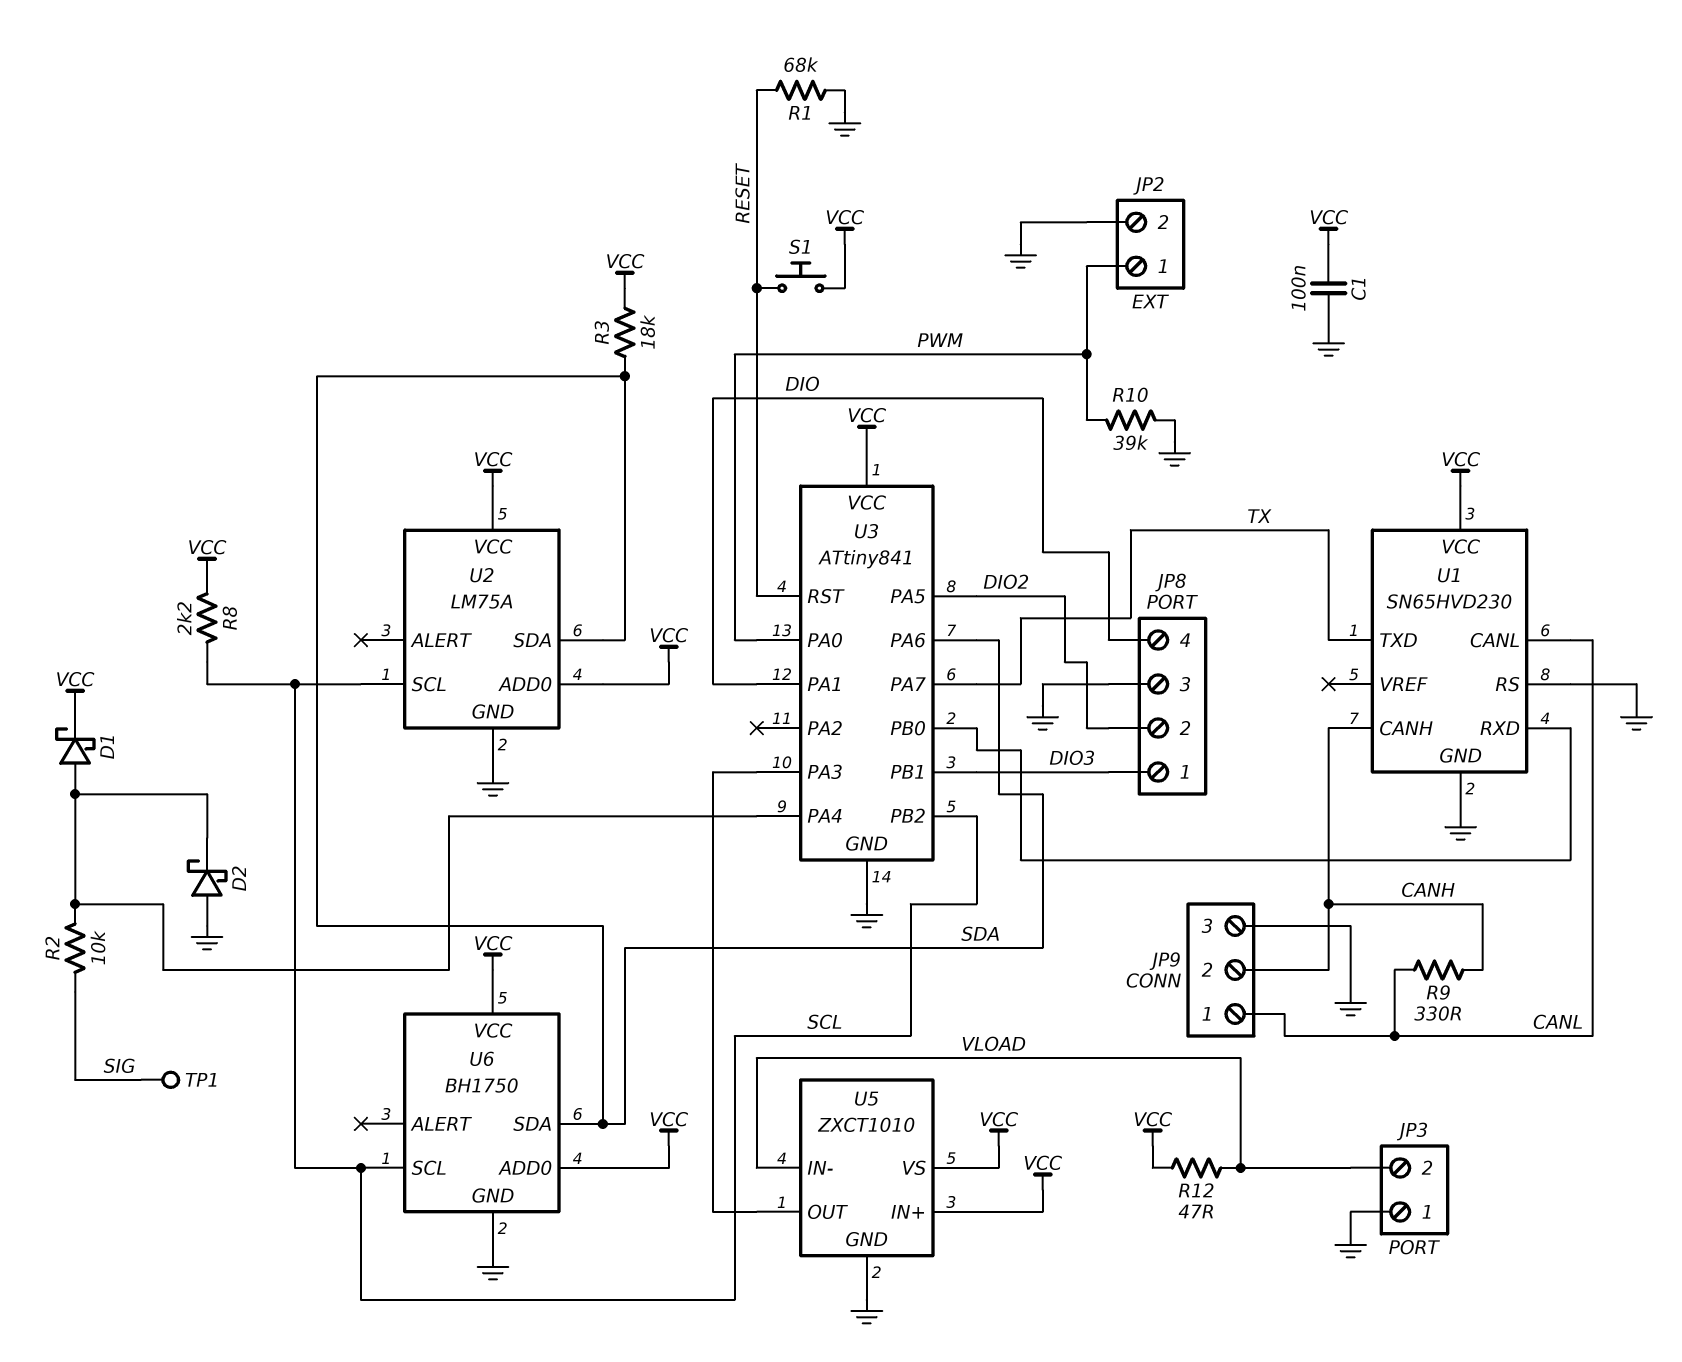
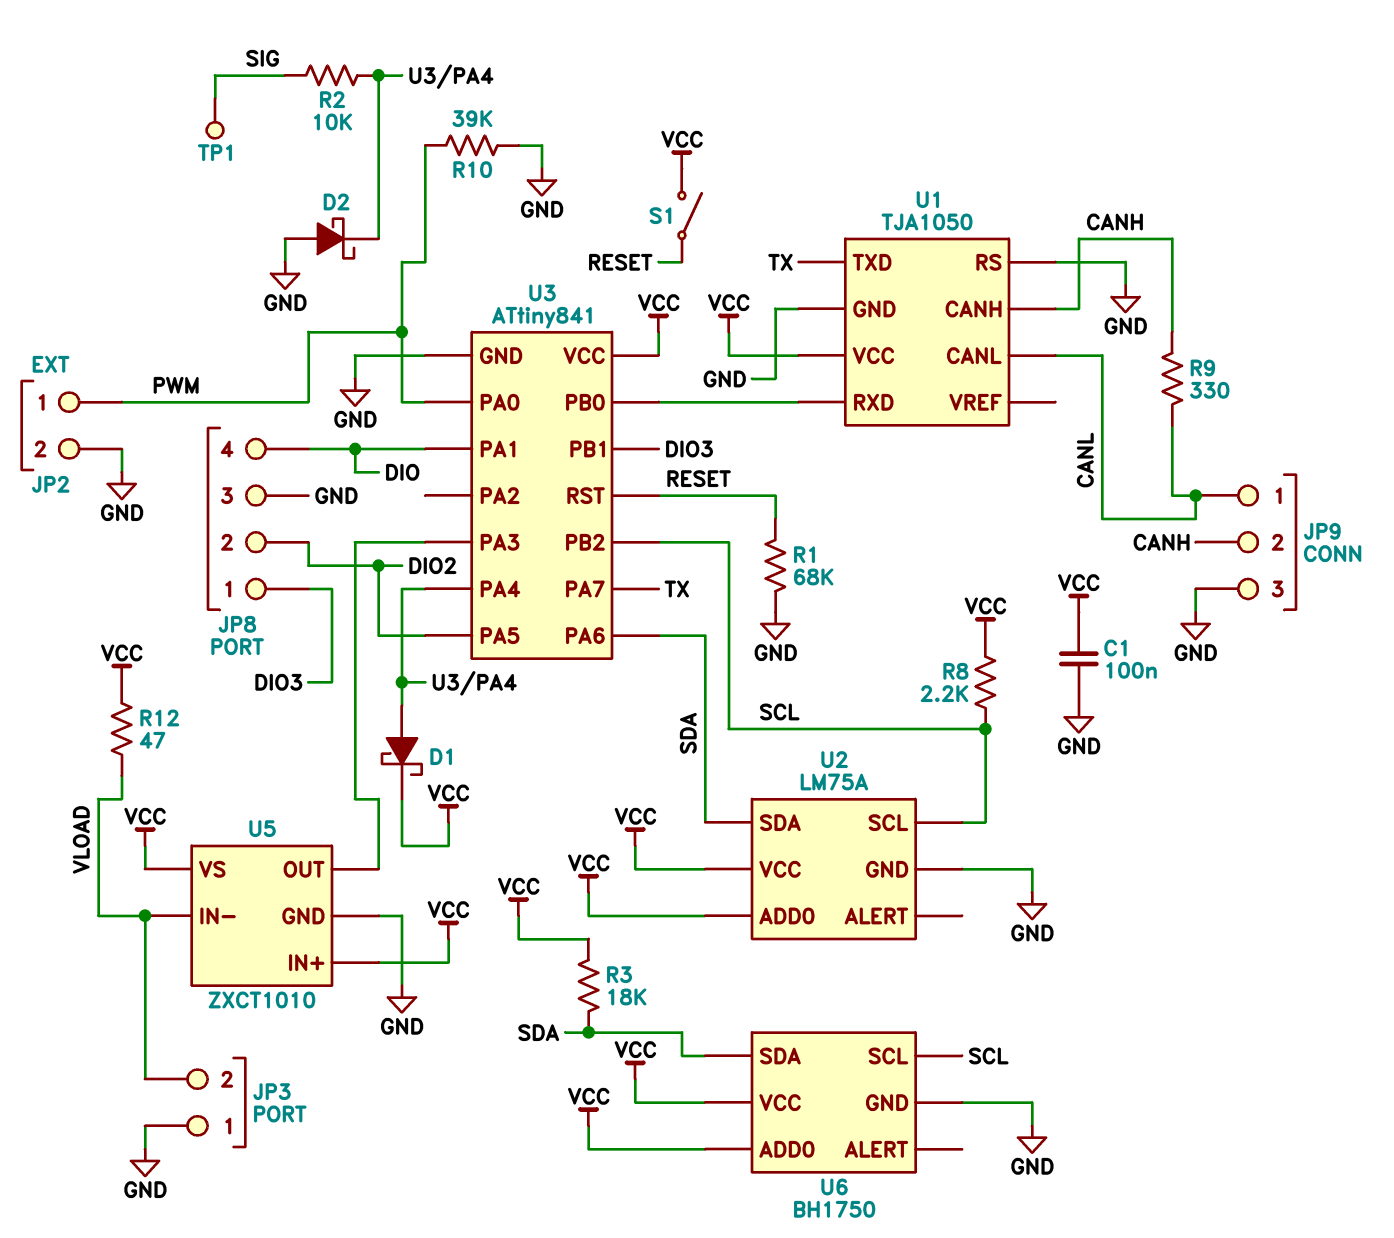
S1: button (RESET, VCC) -> switch (RESET, VCC)
U1: SN65HVD230 -> TJA1050

